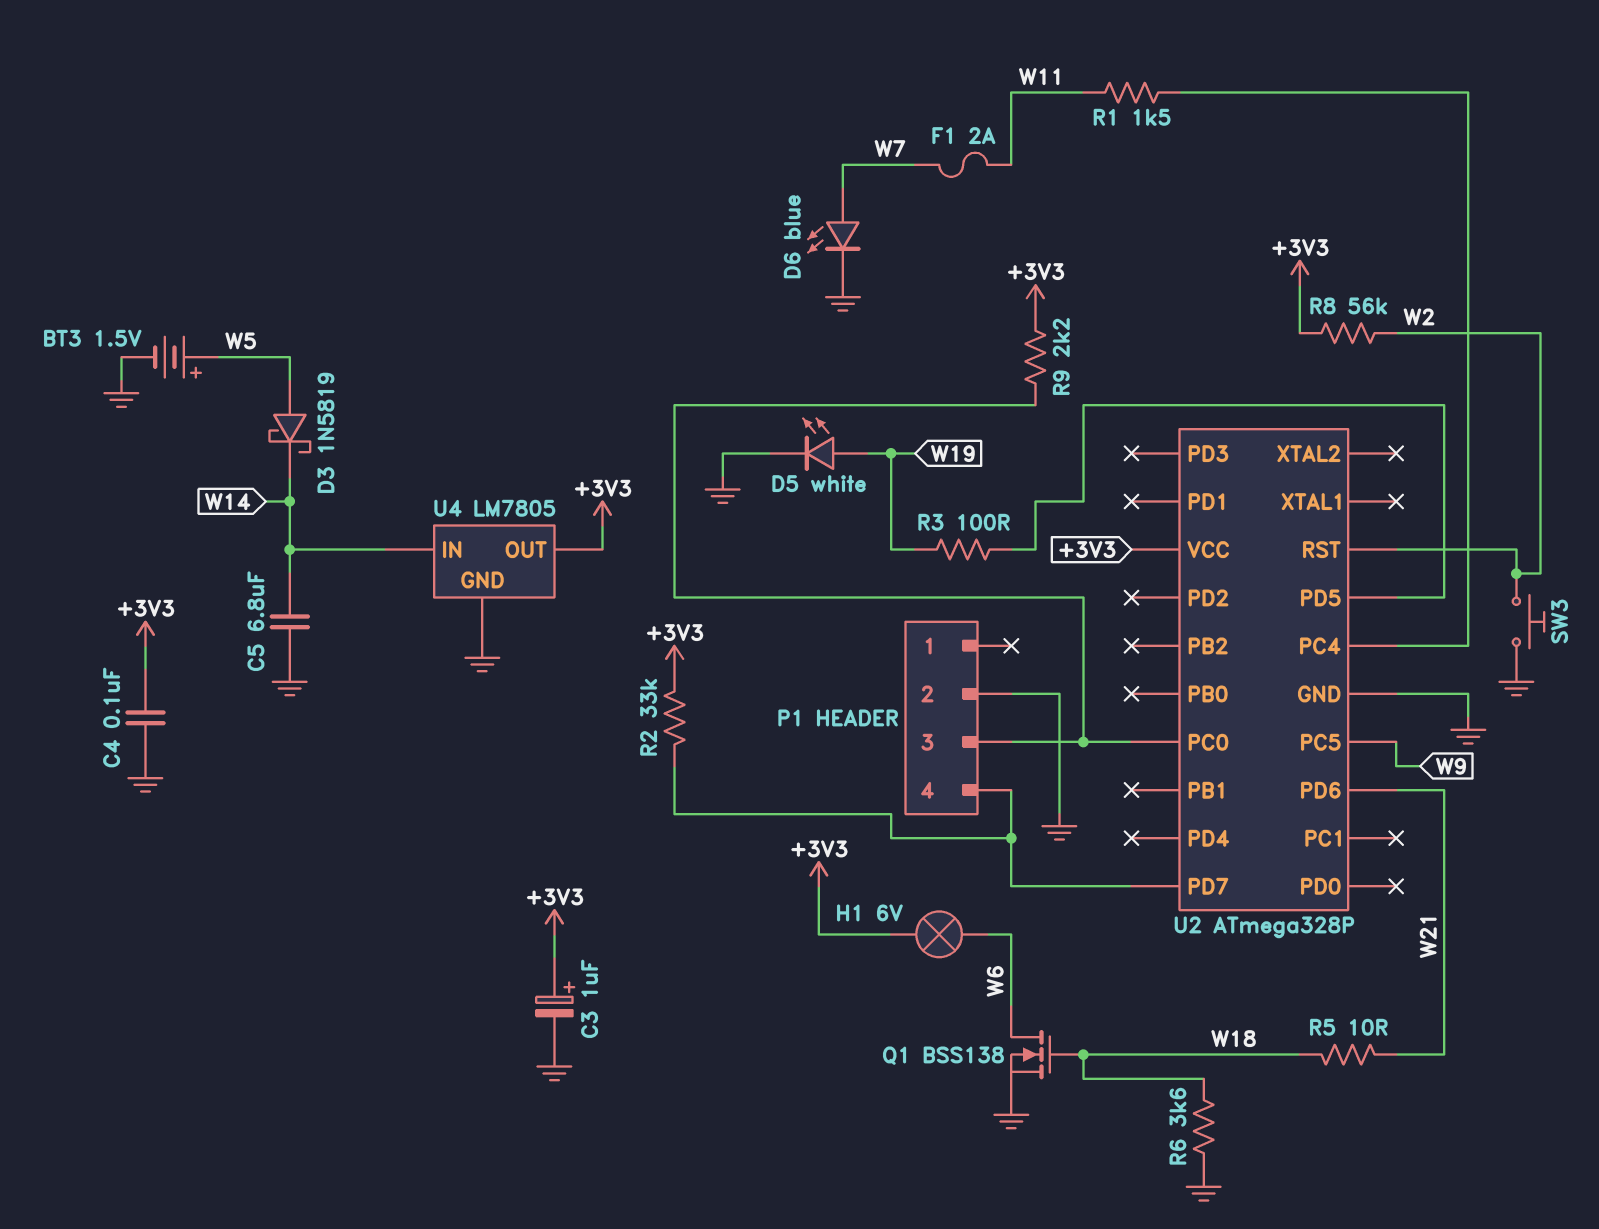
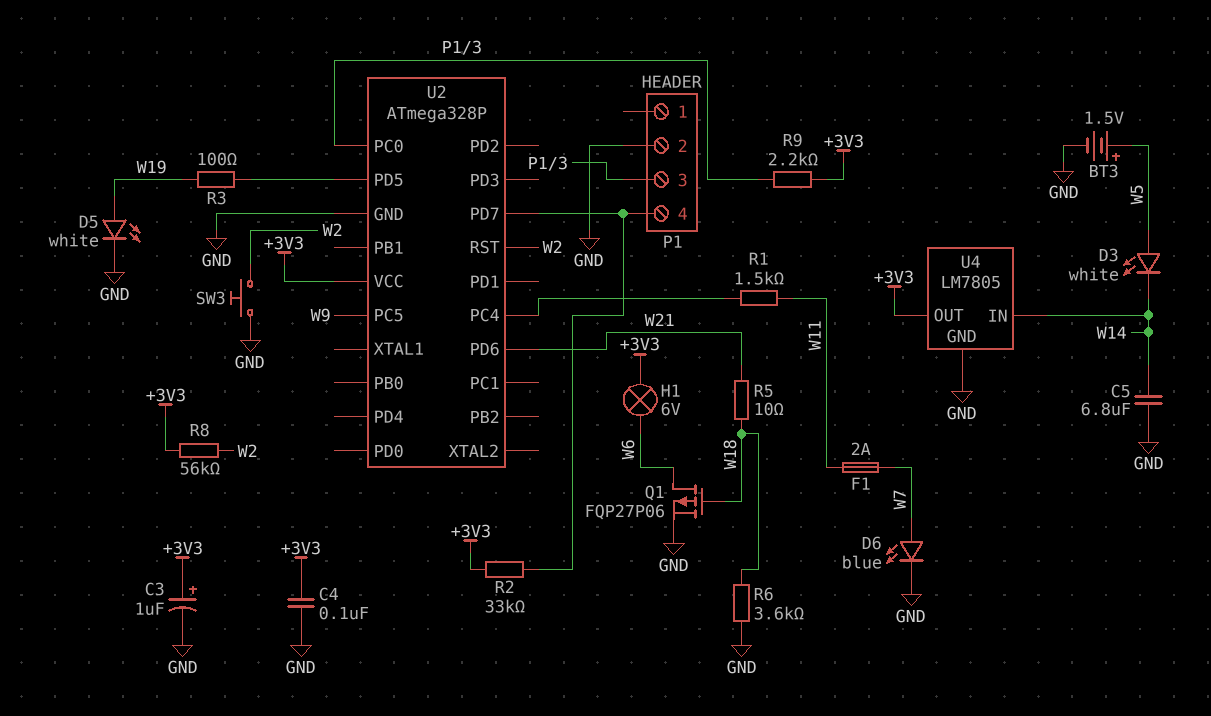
D3: schottky 1N5819 (A W5, K W14) -> LED white (A W5, K W14)
Q1: NMOS BSS138 (G W18, D W6, S GND) -> PMOS FQP27P06 (G W18, D W6, S GND)

